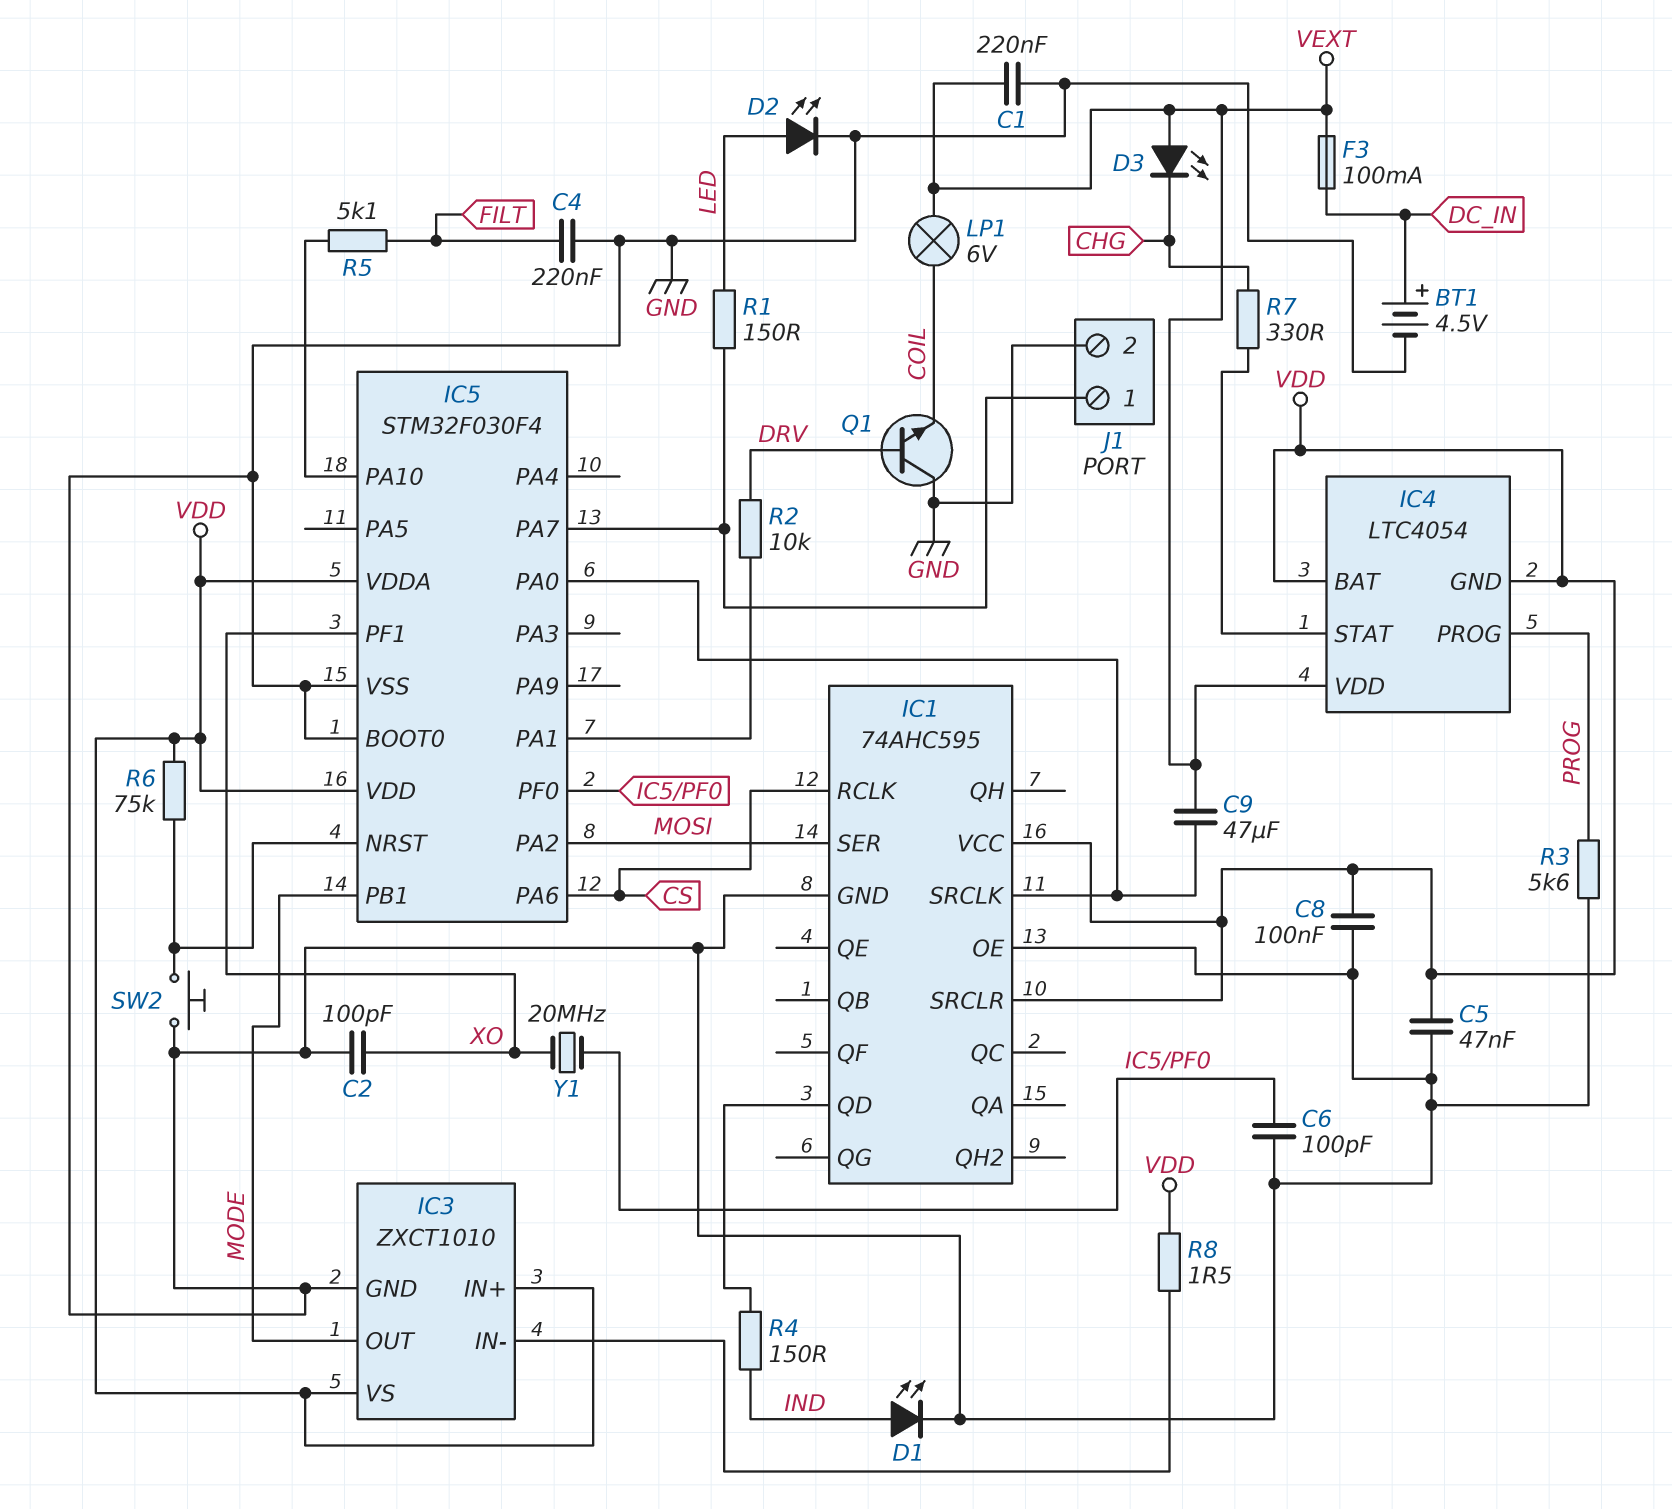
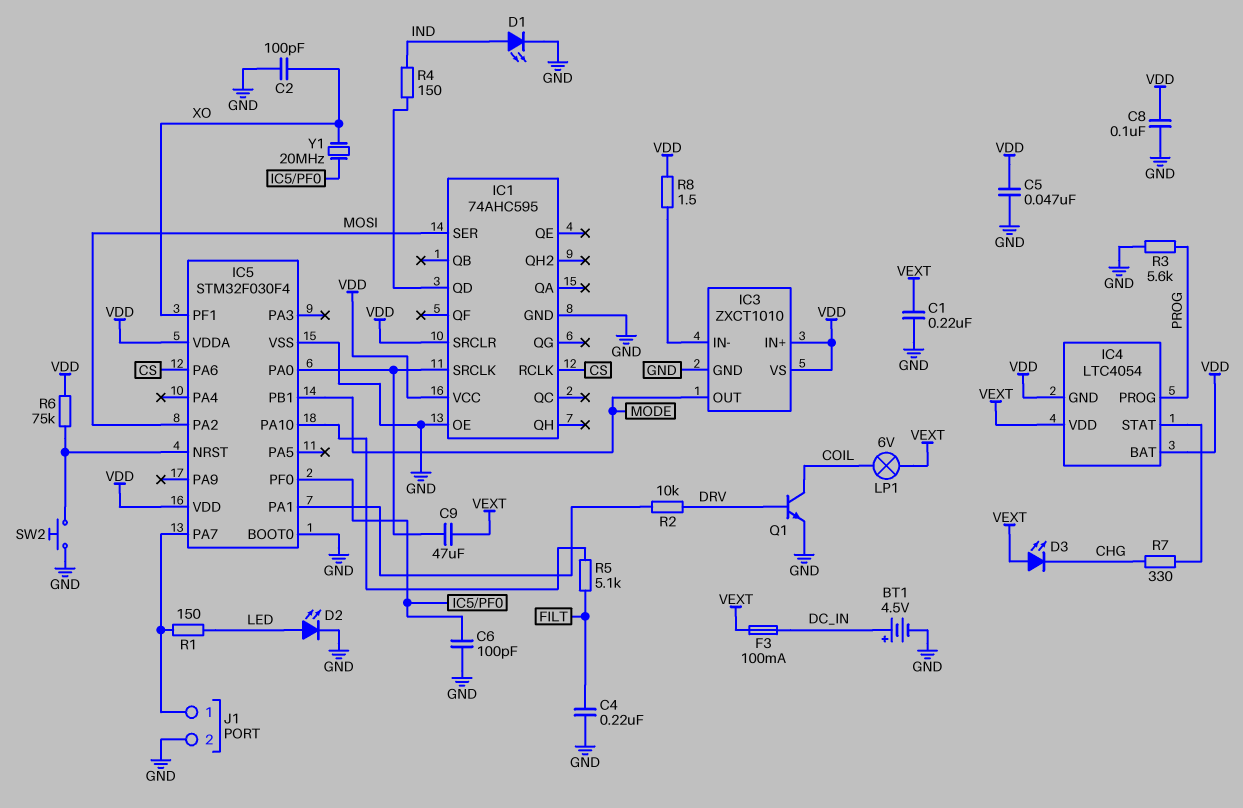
Q1: NPN (B DRV, C GND, E COIL) -> NPN (B DRV, C COIL, E GND)

